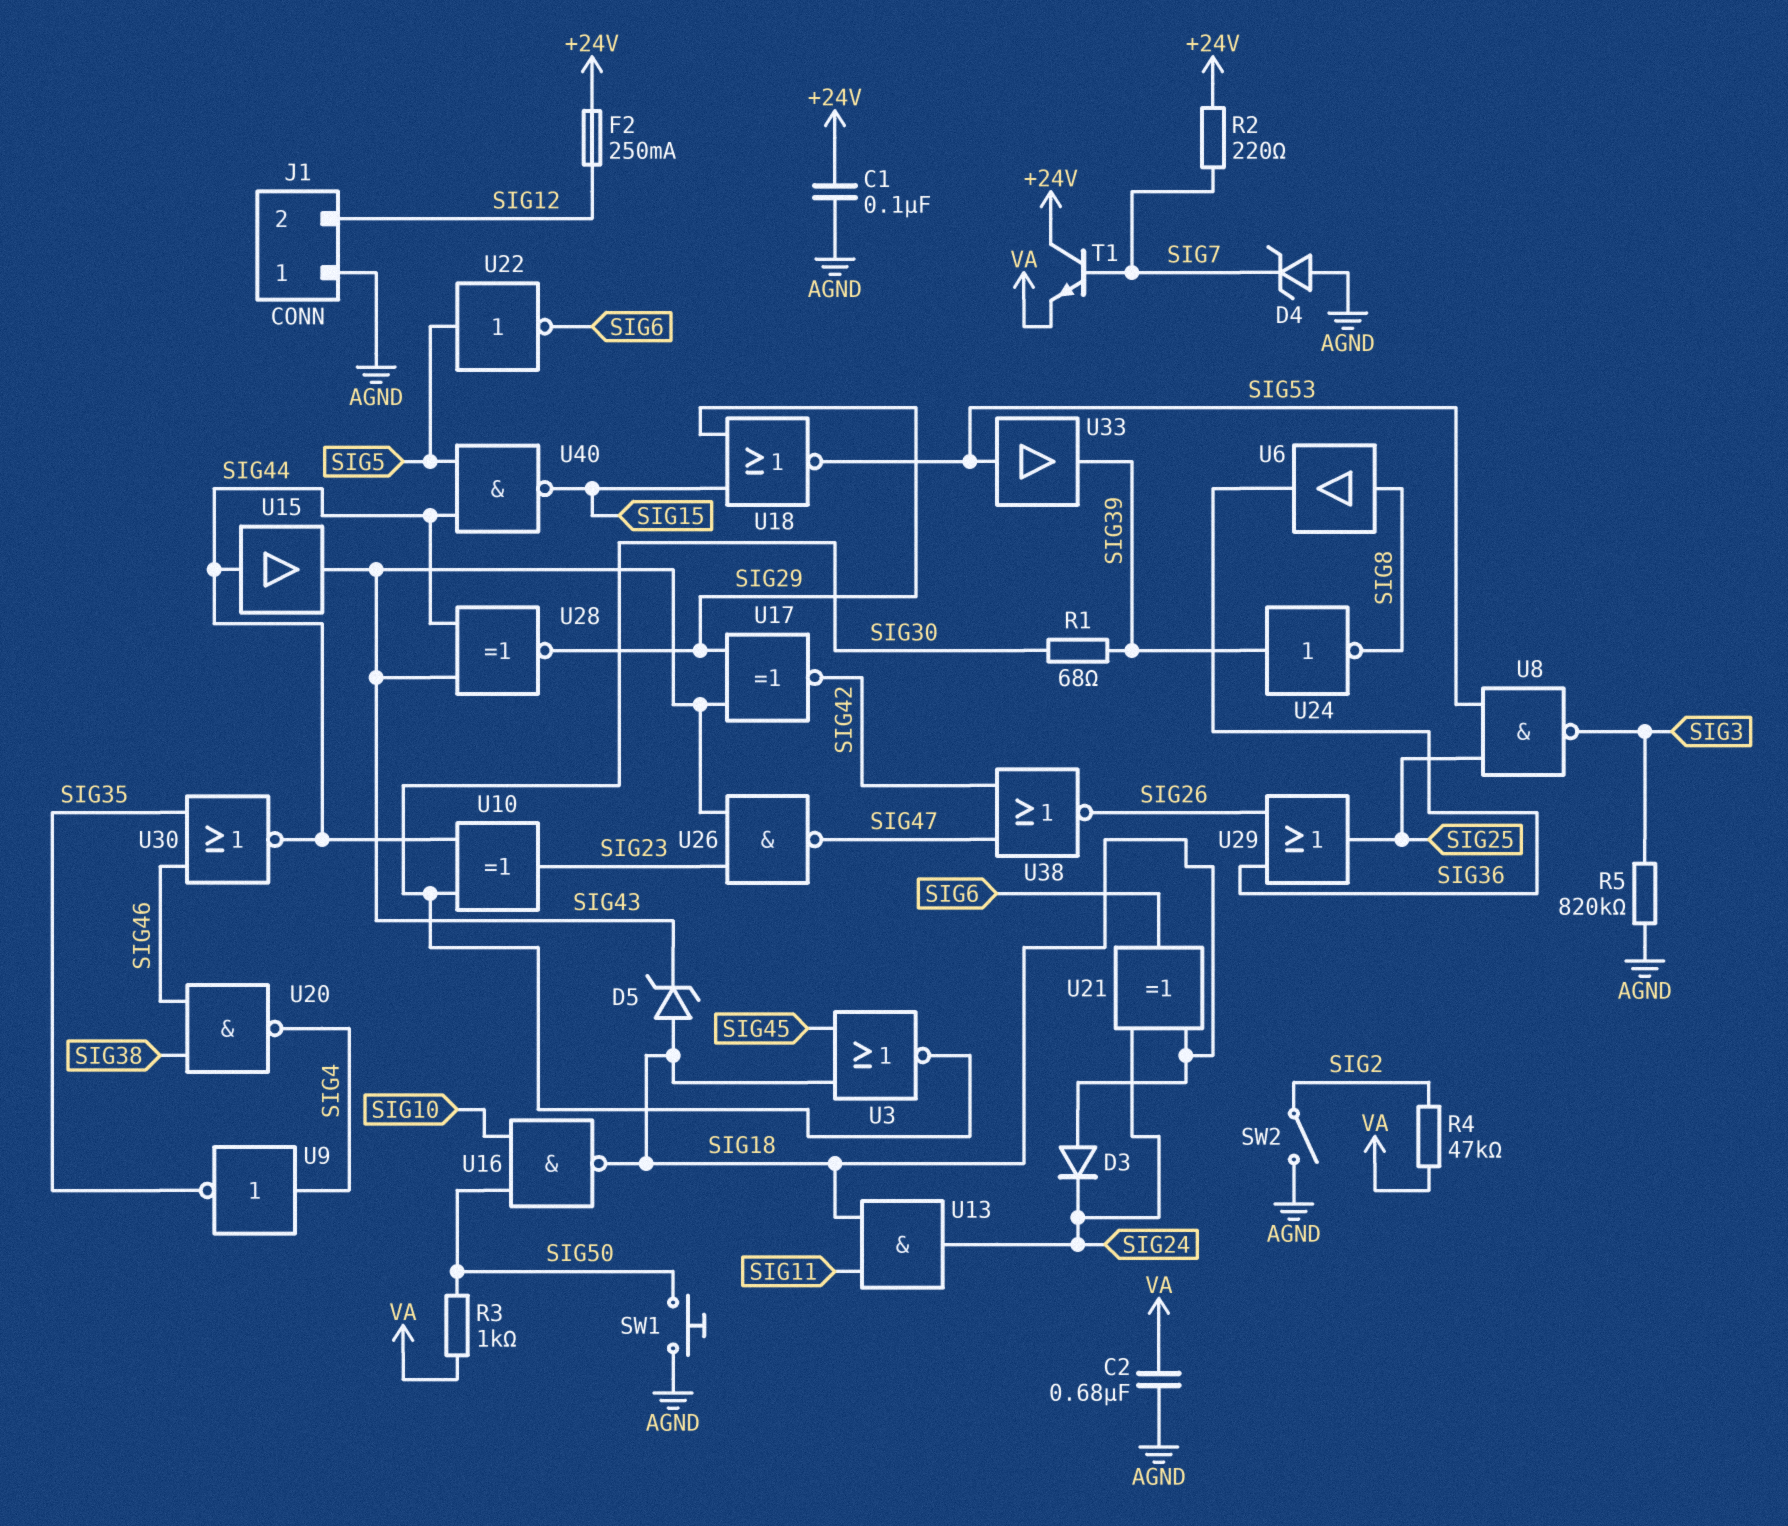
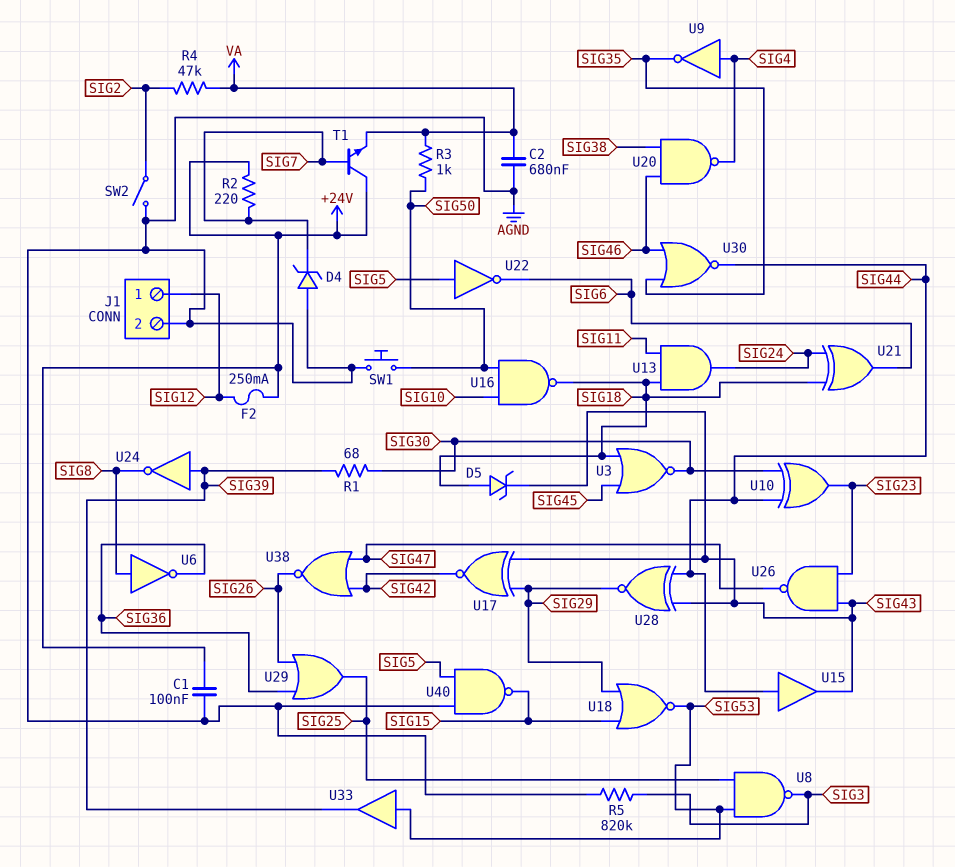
D3: diode (A SIG18, K SIG24) -> none
J1 pin 1: AGND -> SIG12
J1 pin 2: SIG12 -> AGND
U6: buffer (in SIG8, out SIG36) -> NOT (in SIG8, out SIG36)
U40: NAND (in SIG5, in SIG44, out SIG15) -> NAND (in AGND, in SIG5, out SIG15)

